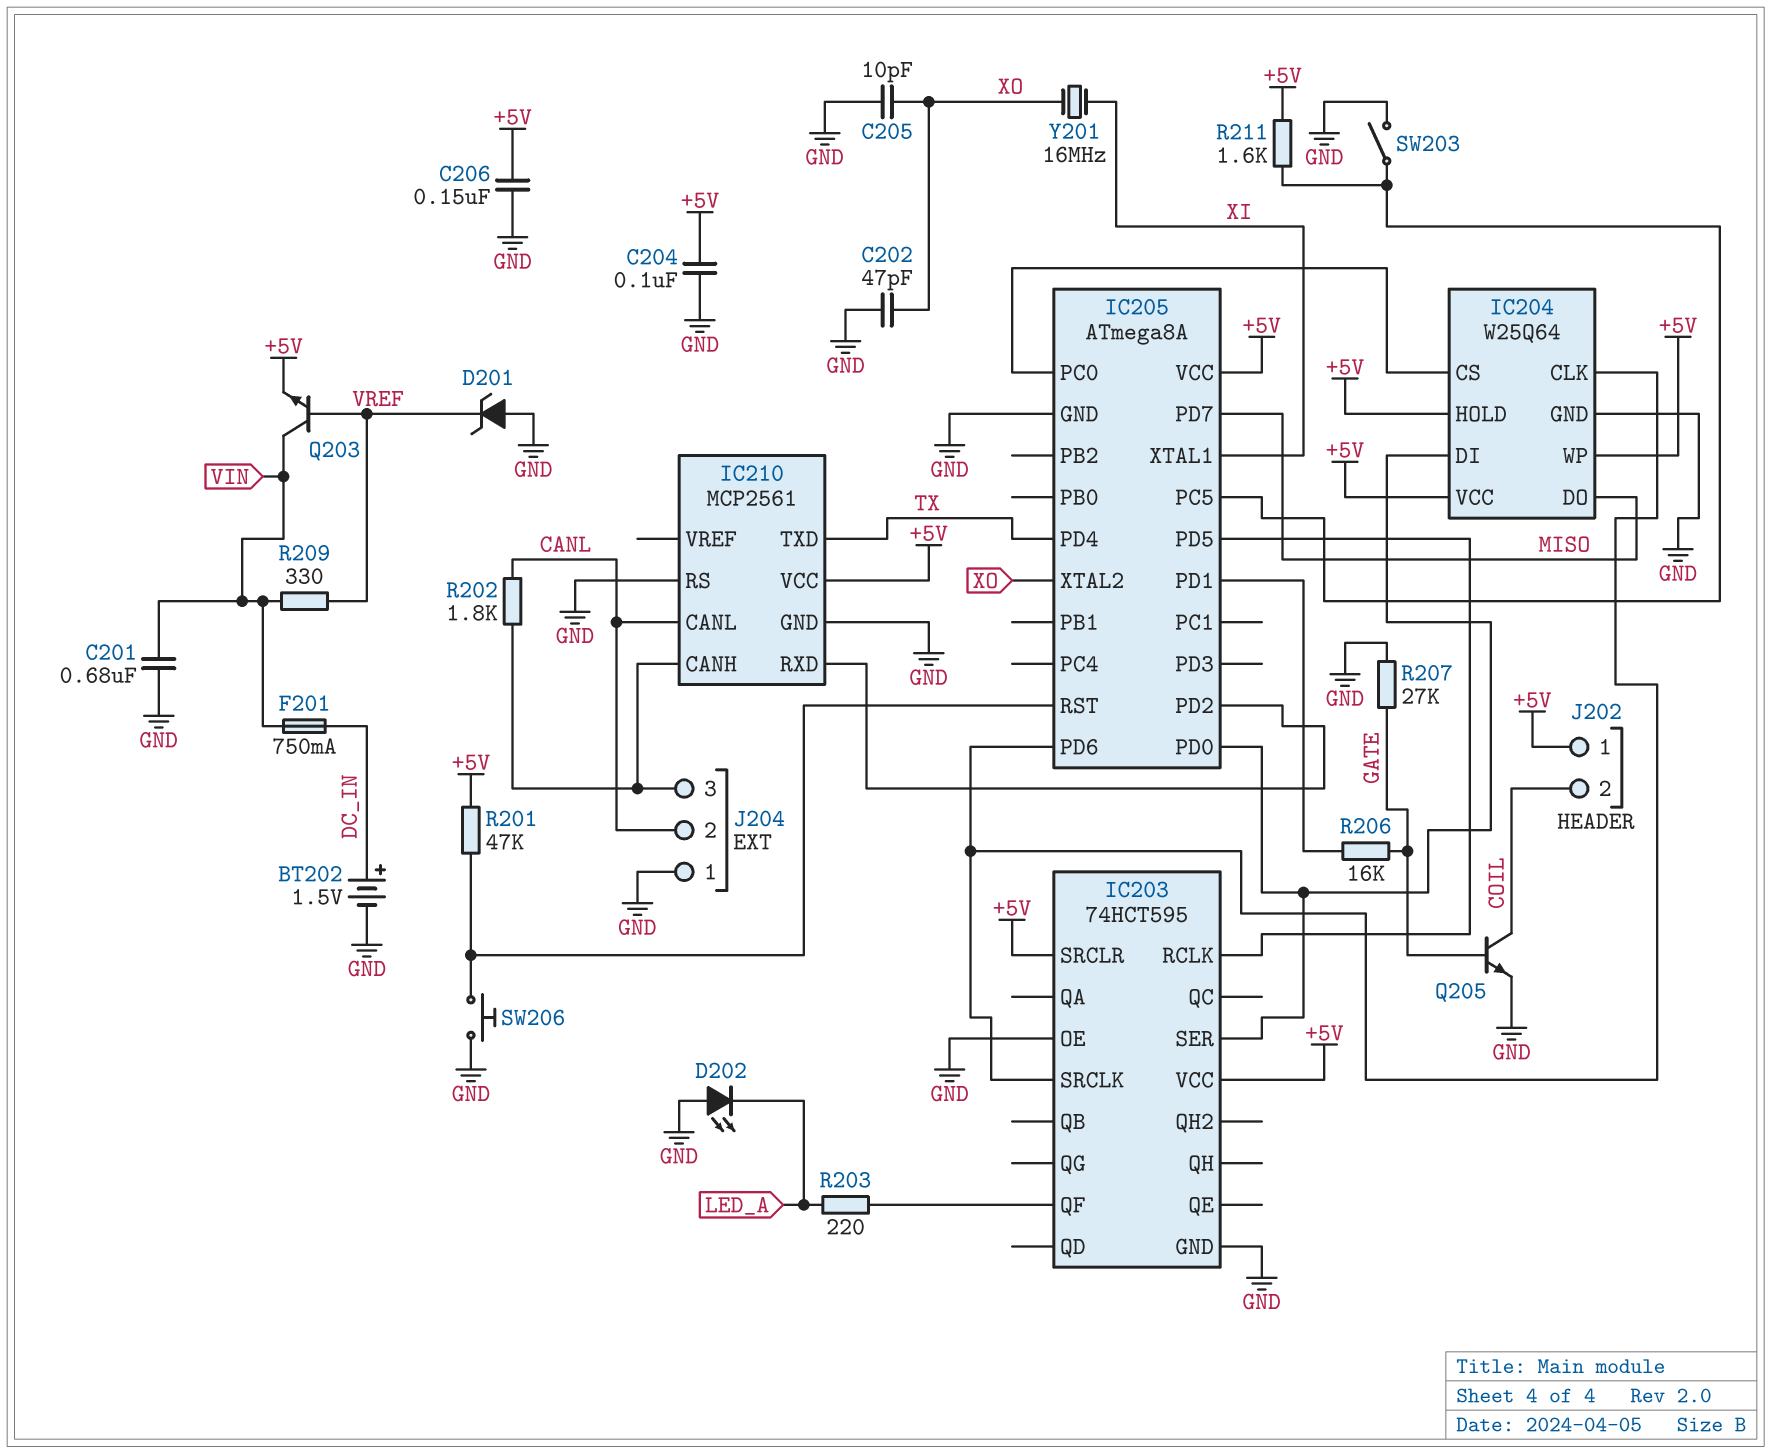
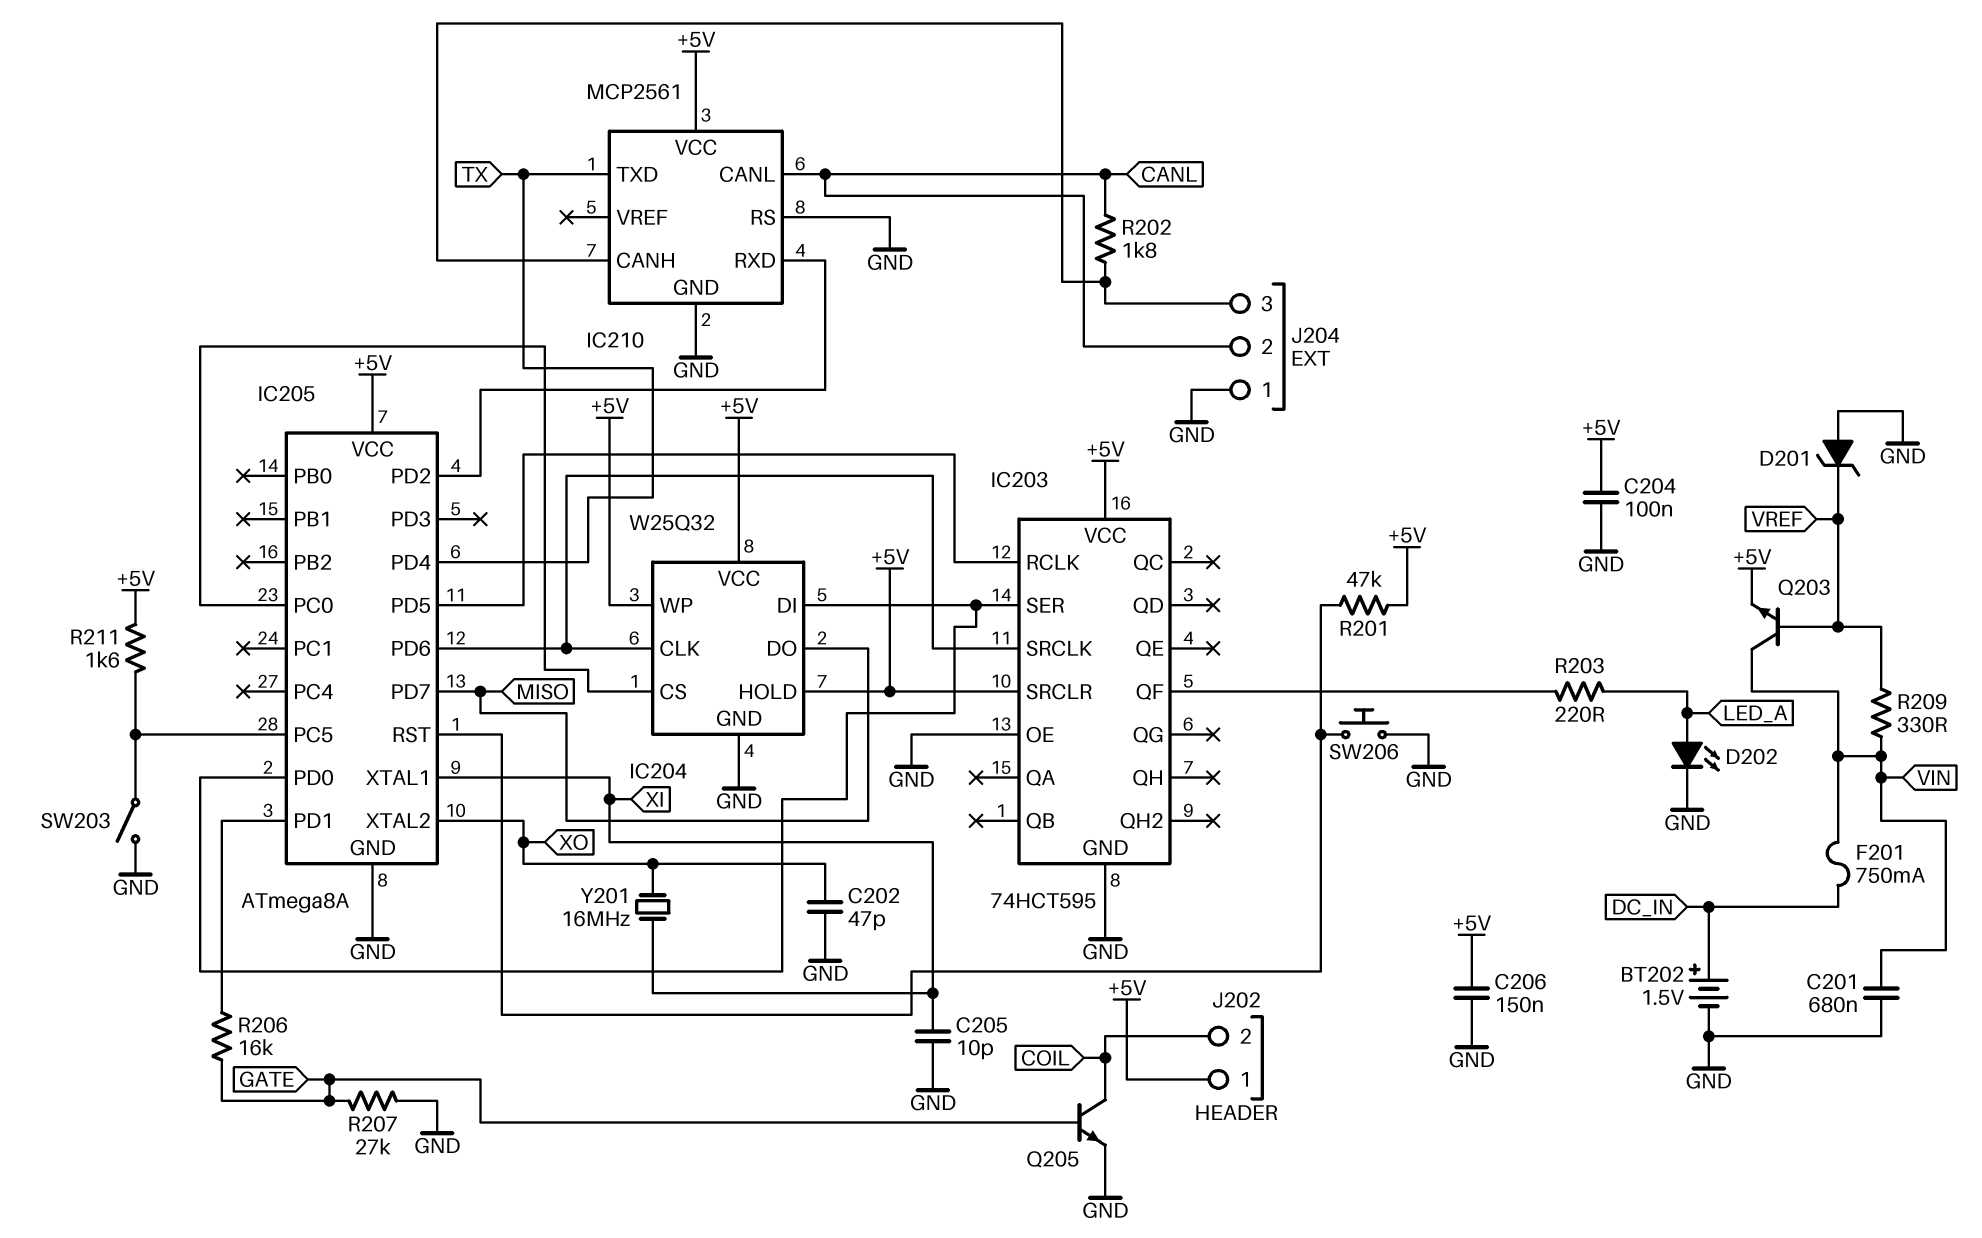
C205: 10pF (GND, XO) -> 10pF (GND, XI)
D202: LED (A GND, K LED_A) -> LED (A LED_A, K GND)
IC204: W25Q64 -> W25Q32

